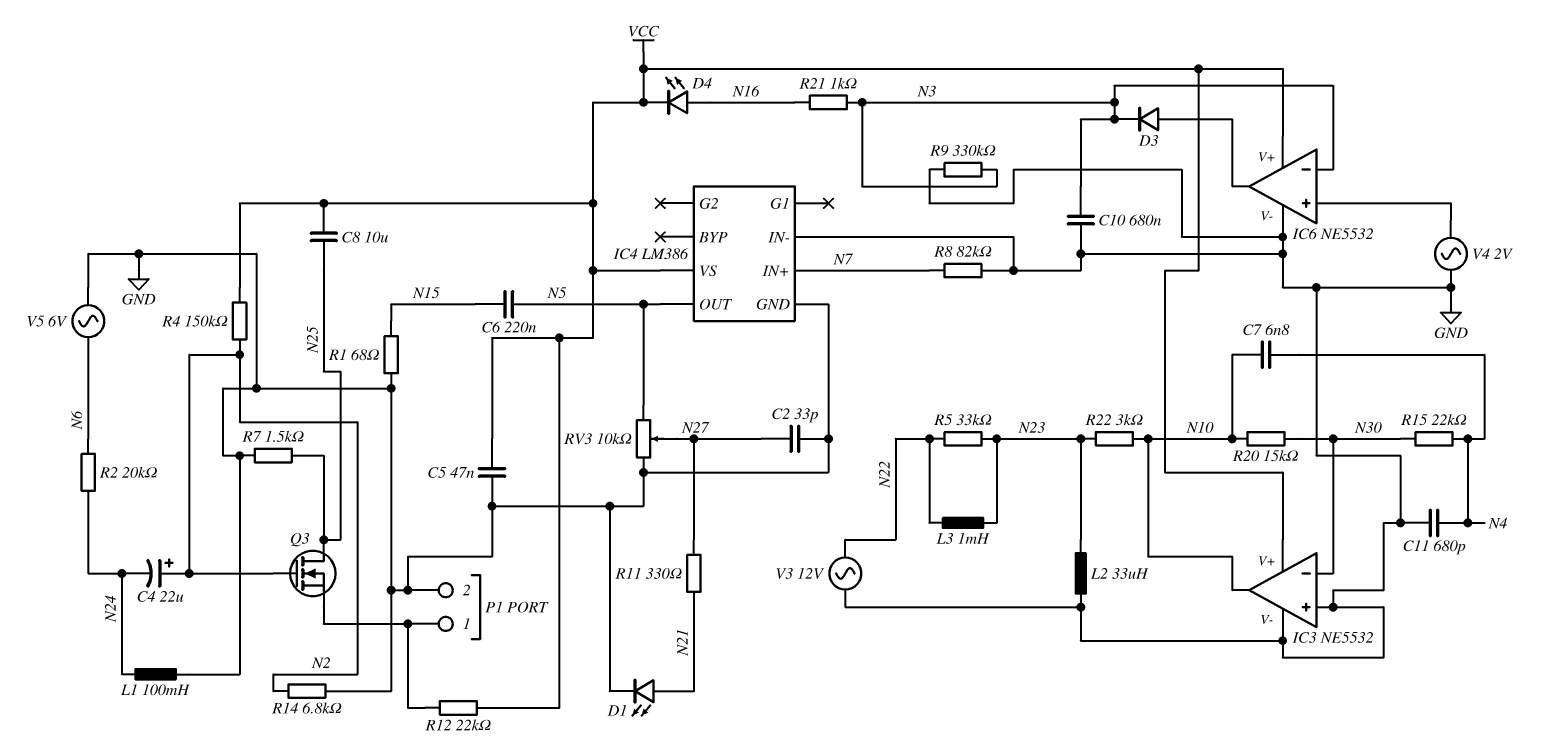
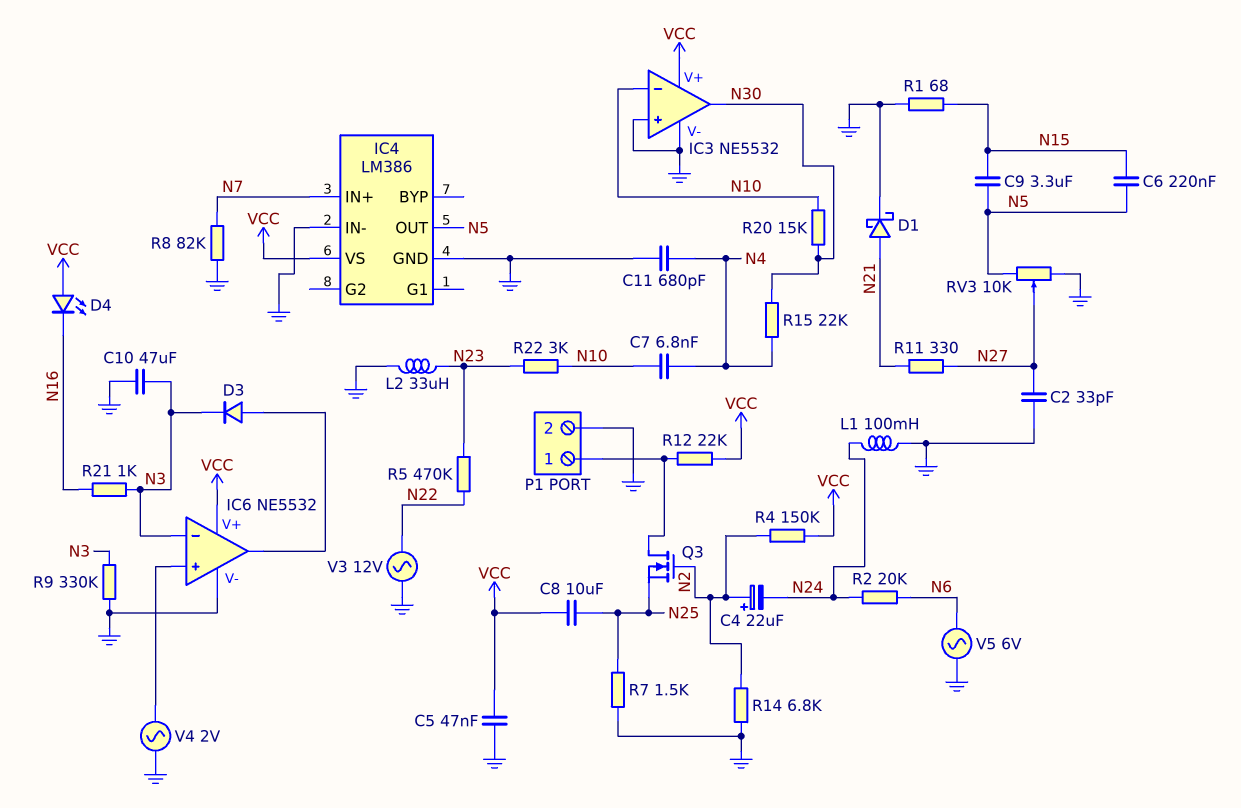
C9: none -> 3.3uF (N5, N15)
C10: 680nF (GND, N3) -> 47uF (GND, N3)
D1: LED (A N21, K GND) -> schottky (A N21, K GND)
D4: LED (A N16, K VCC) -> LED (A VCC, K N16)
IC3 pin in-: N30 -> N10
IC3 pin out: N10 -> N30
L3: 1mH (N22, N23) -> none
Q3: NMOS (G N2, D N25, S P1/1) -> NMOS (G N2, D P1/1, S N25)
R5: 33k (N22, N23) -> 470k (N22, N23)

